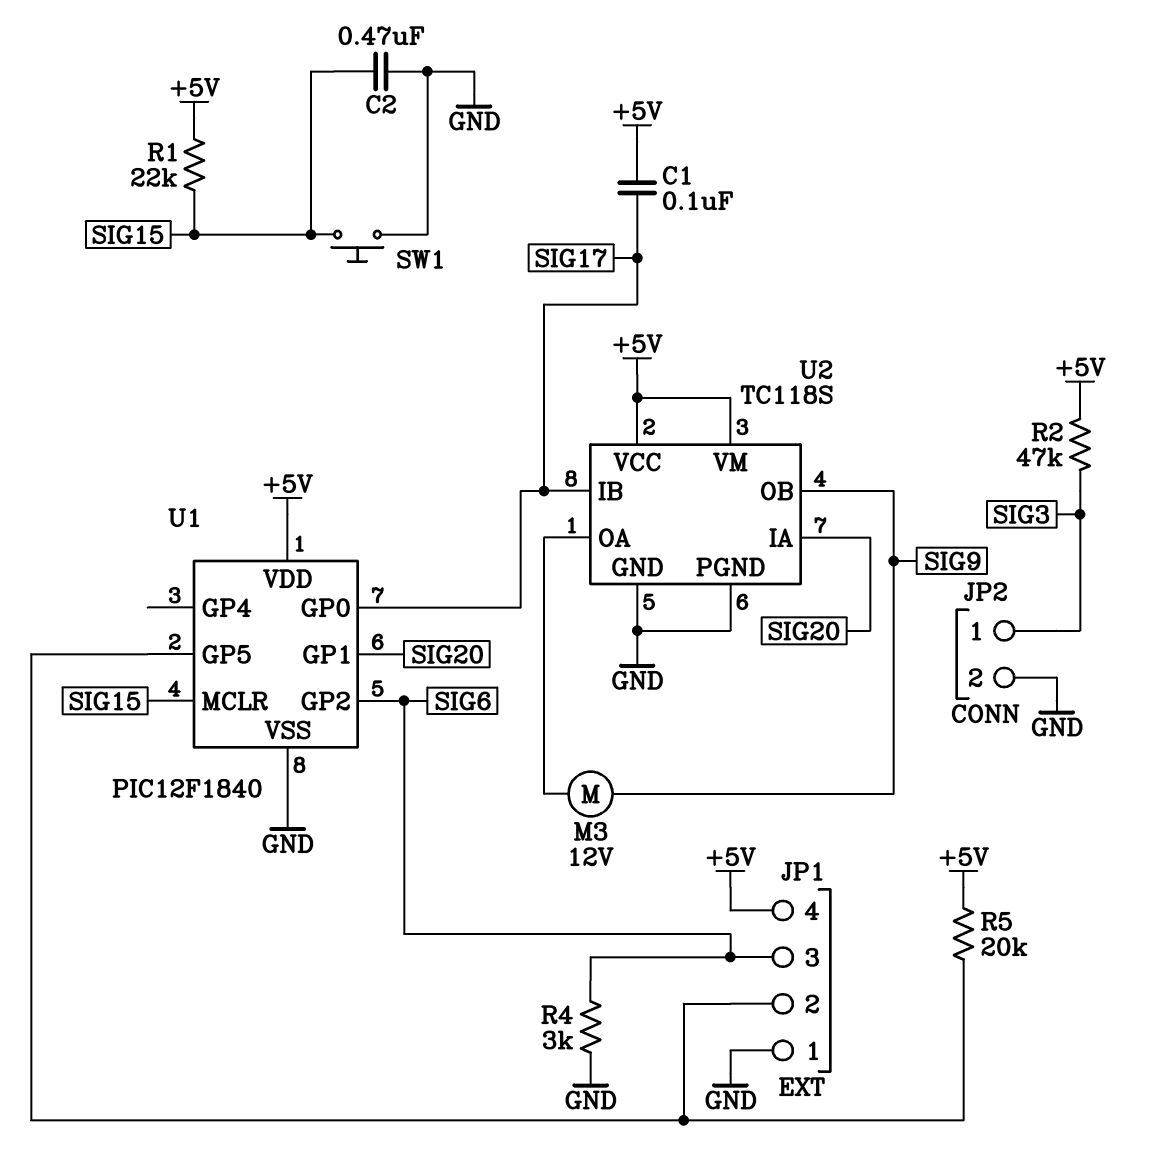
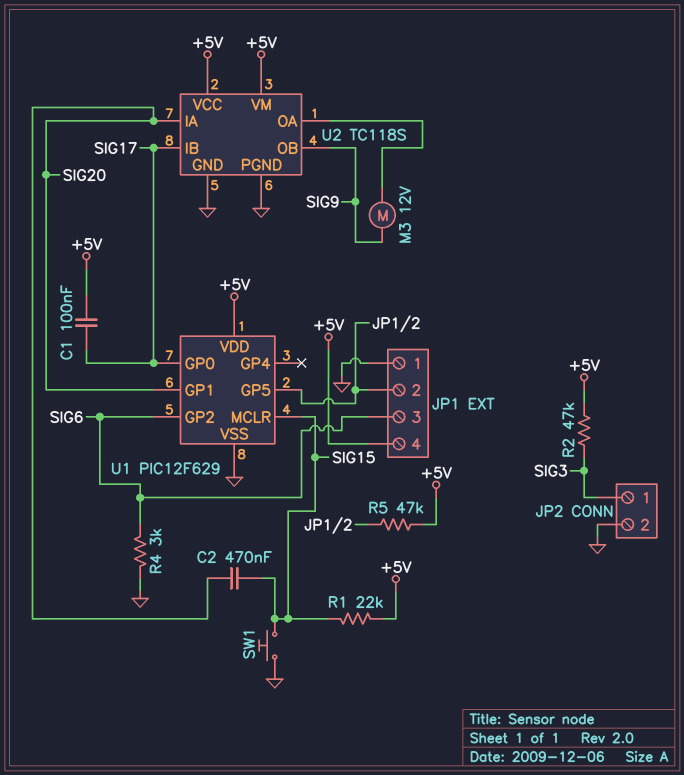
C2: 470nF (GND, SIG15) -> 470nF (SIG15, SIG20)
R5: 20k (+5V, JP1/2) -> 47k (+5V, JP1/2)
U1: PIC12F1840 -> PIC12F629

